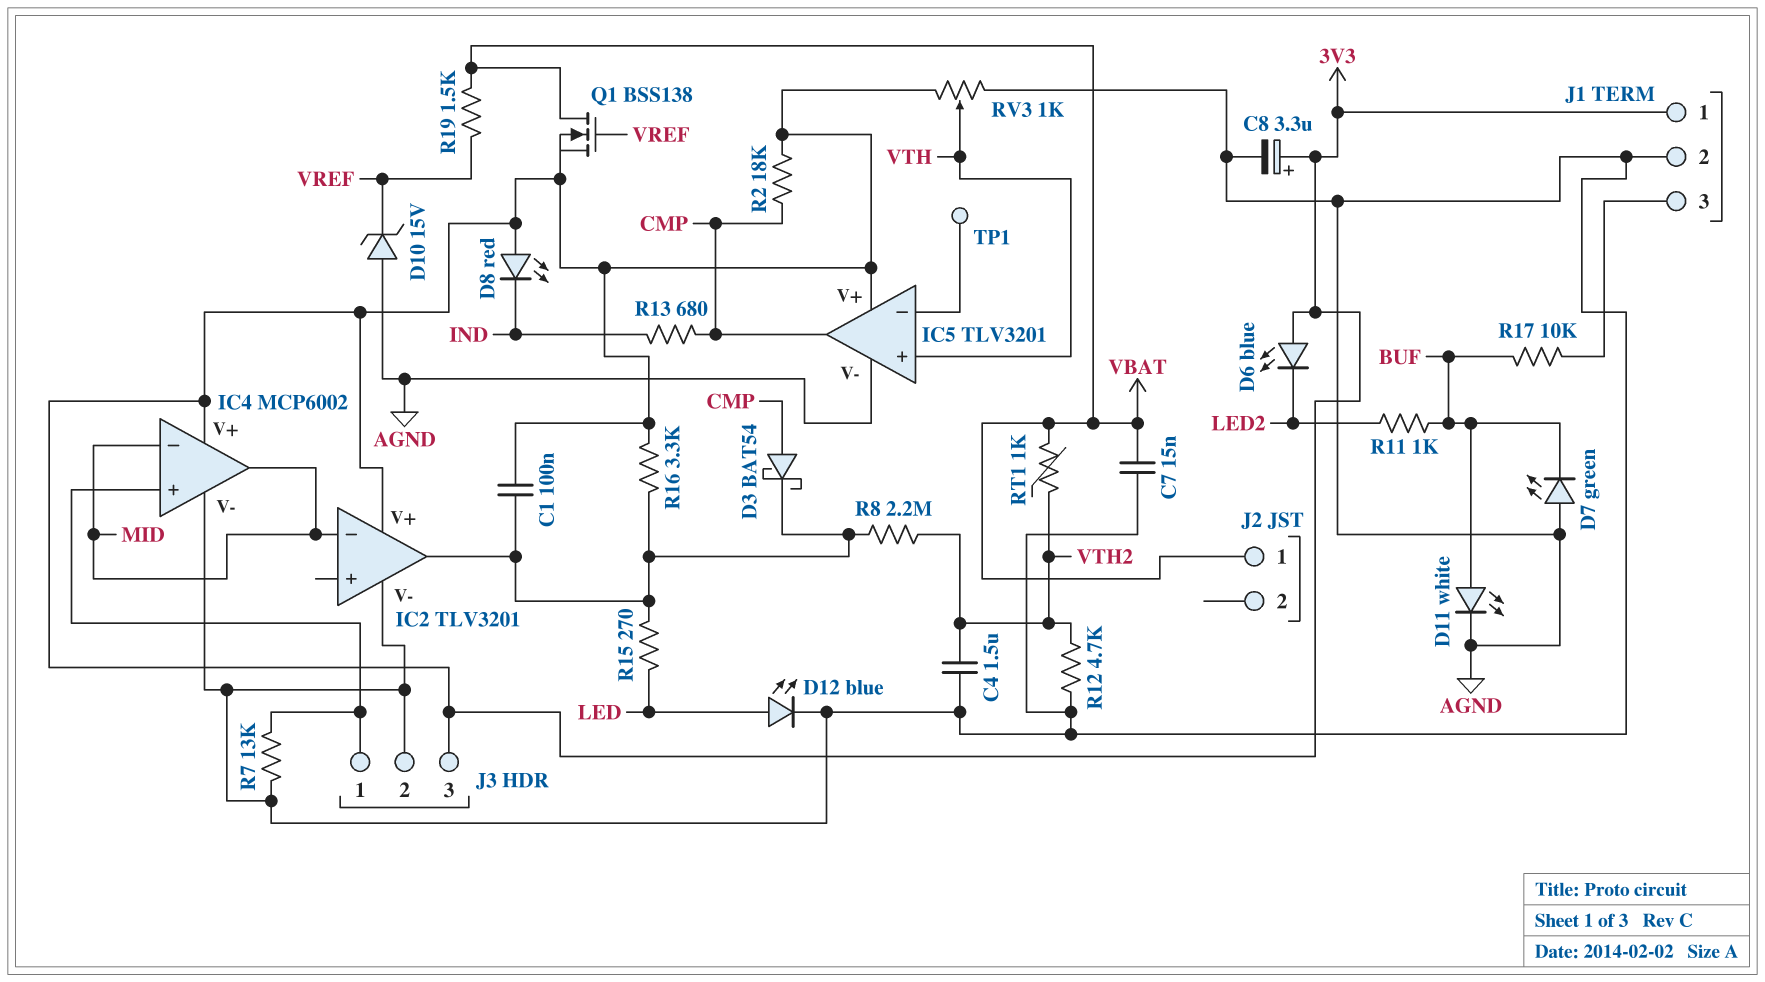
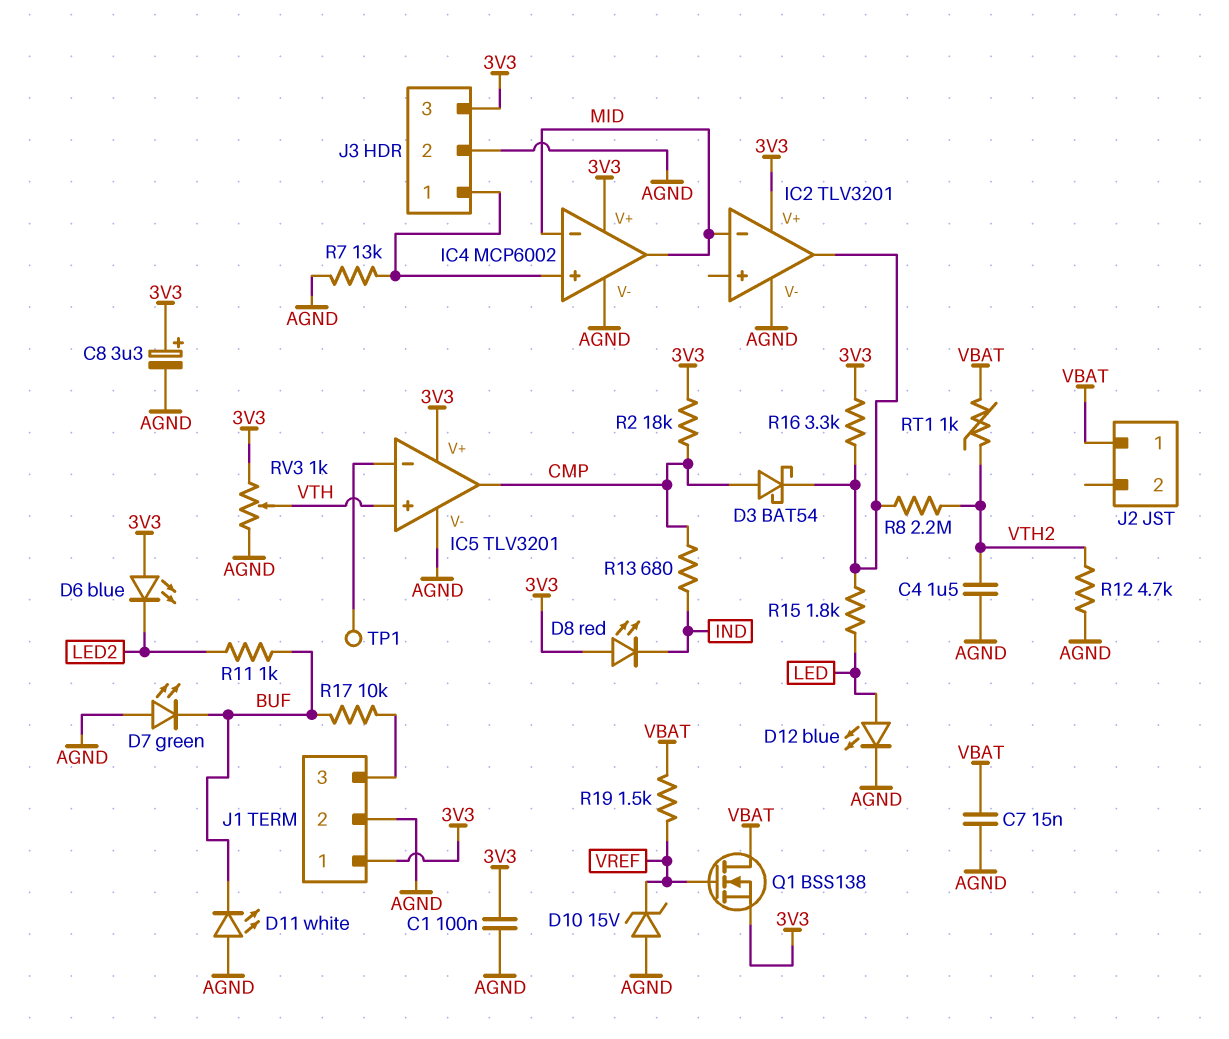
C1: 100nF (3V3, IC2/out) -> 100nF (3V3, AGND)
D11: LED white (A BUF, K AGND) -> LED white (A AGND, K BUF)
R15: 270 (IC2/out, LED) -> 1.8k (IC2/out, LED)

